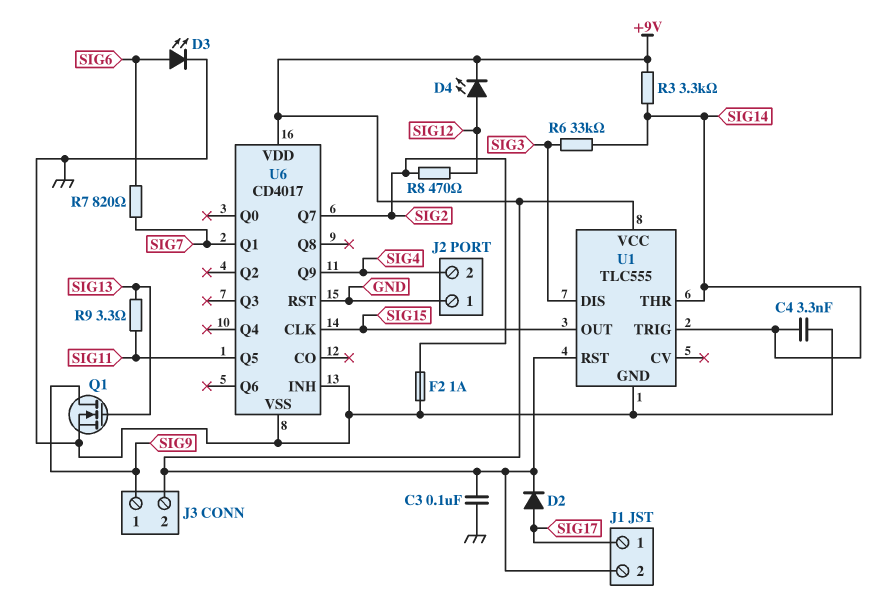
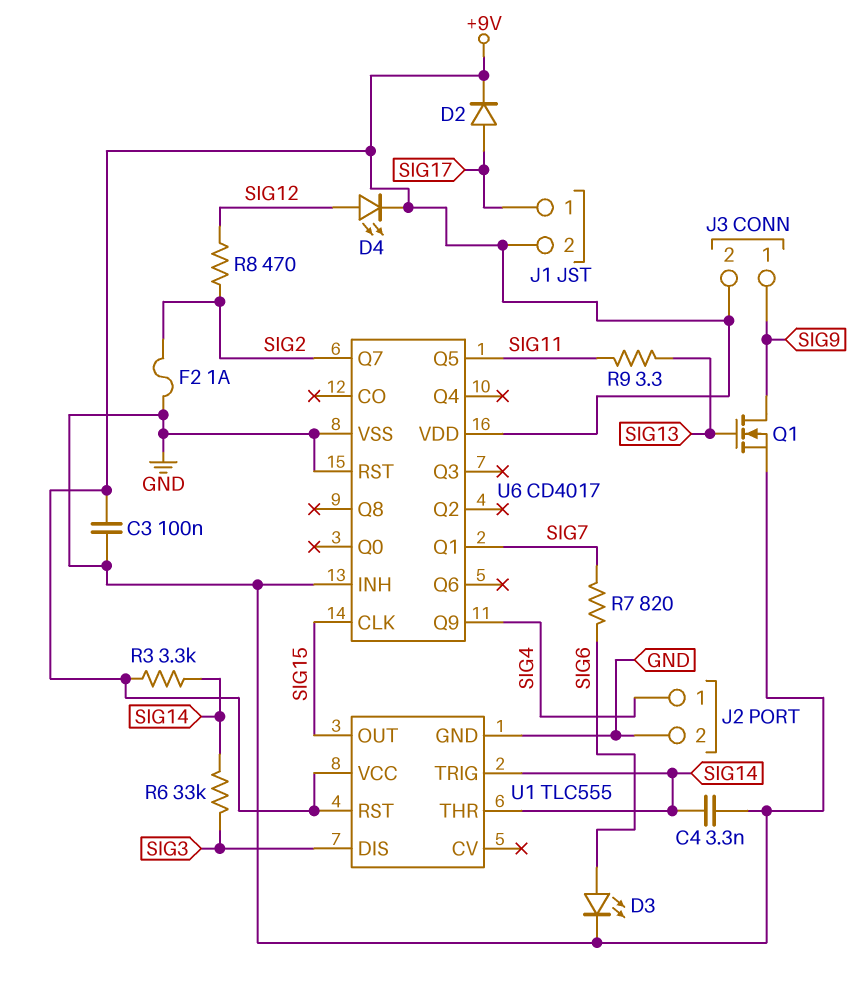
J2 pin 1: GND -> SIG4
J2 pin 2: SIG4 -> GND

